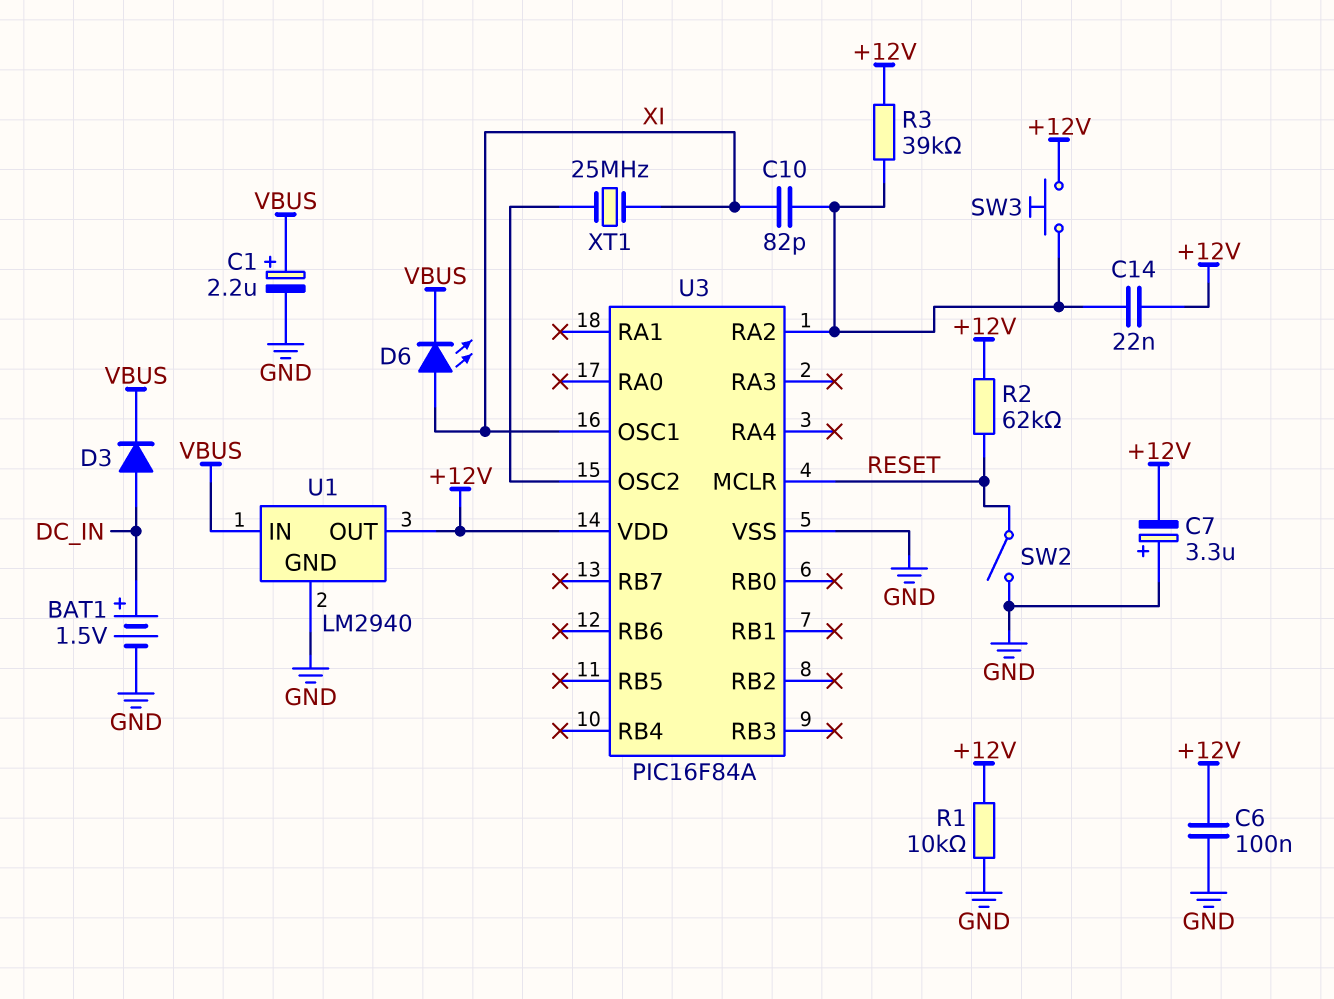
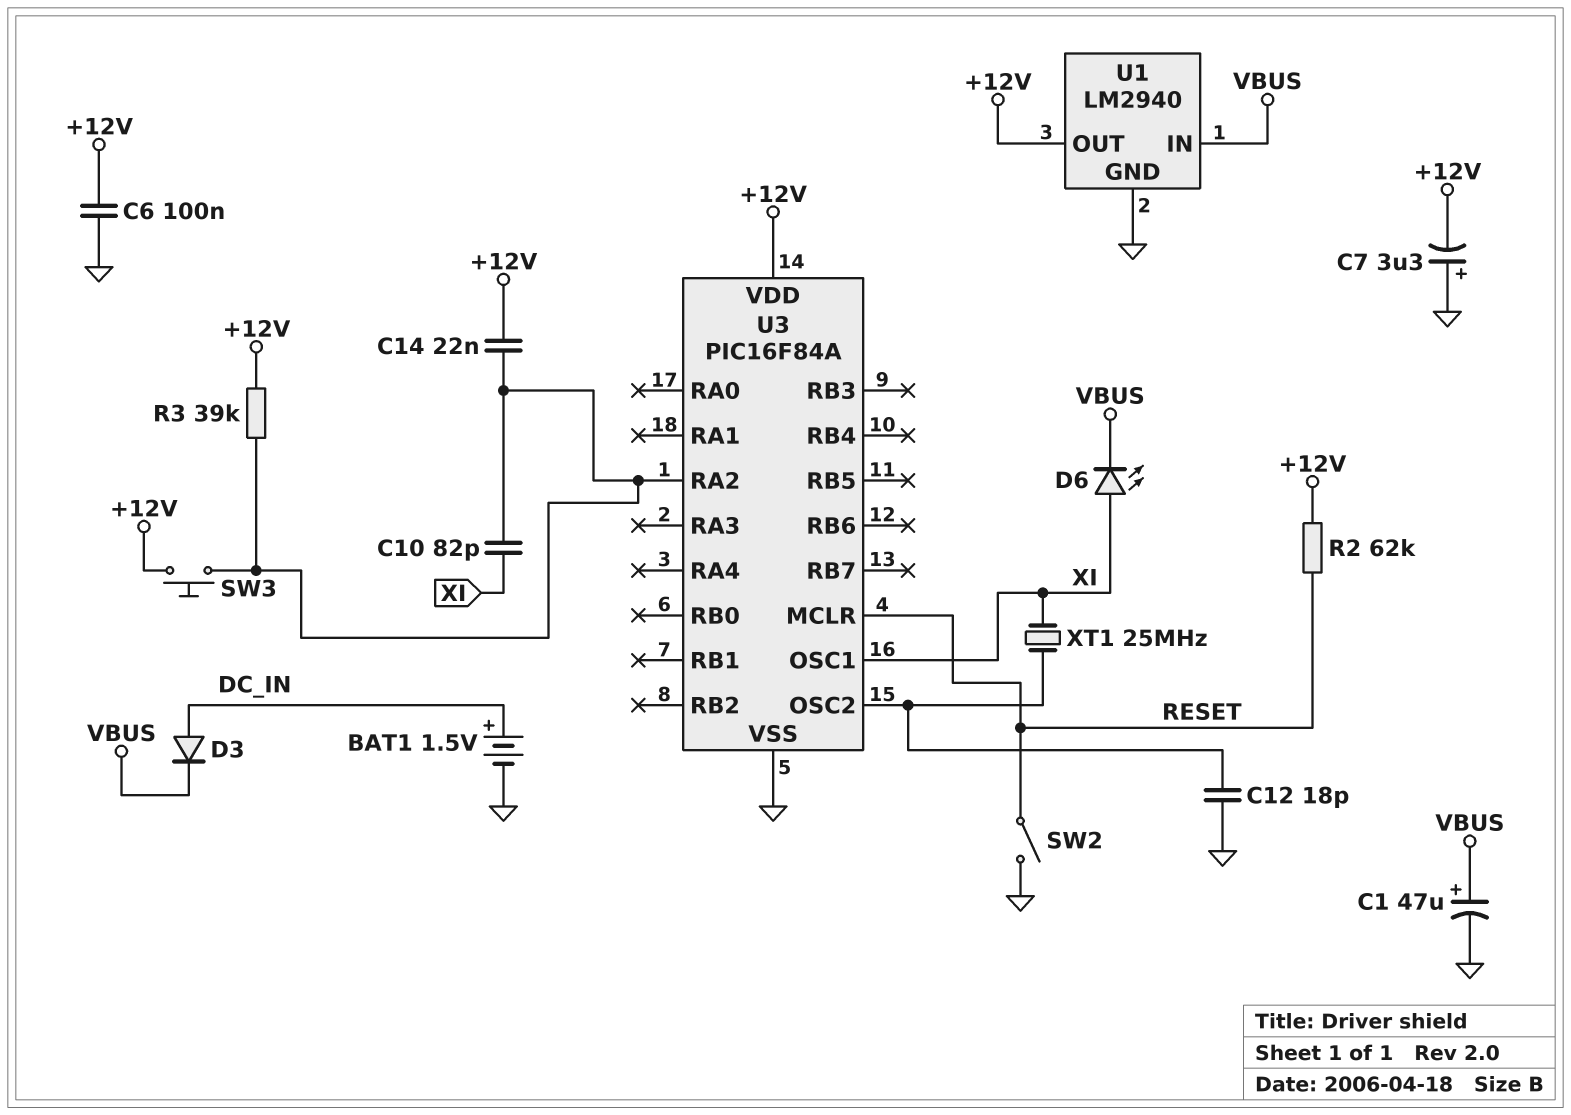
C1: 2.2uF (plus VBUS, minus GND) -> 47uF (plus VBUS, minus GND)
C12: none -> 18pF (GND, U3/OSC2)
R1: 10k (+12V, GND) -> none

